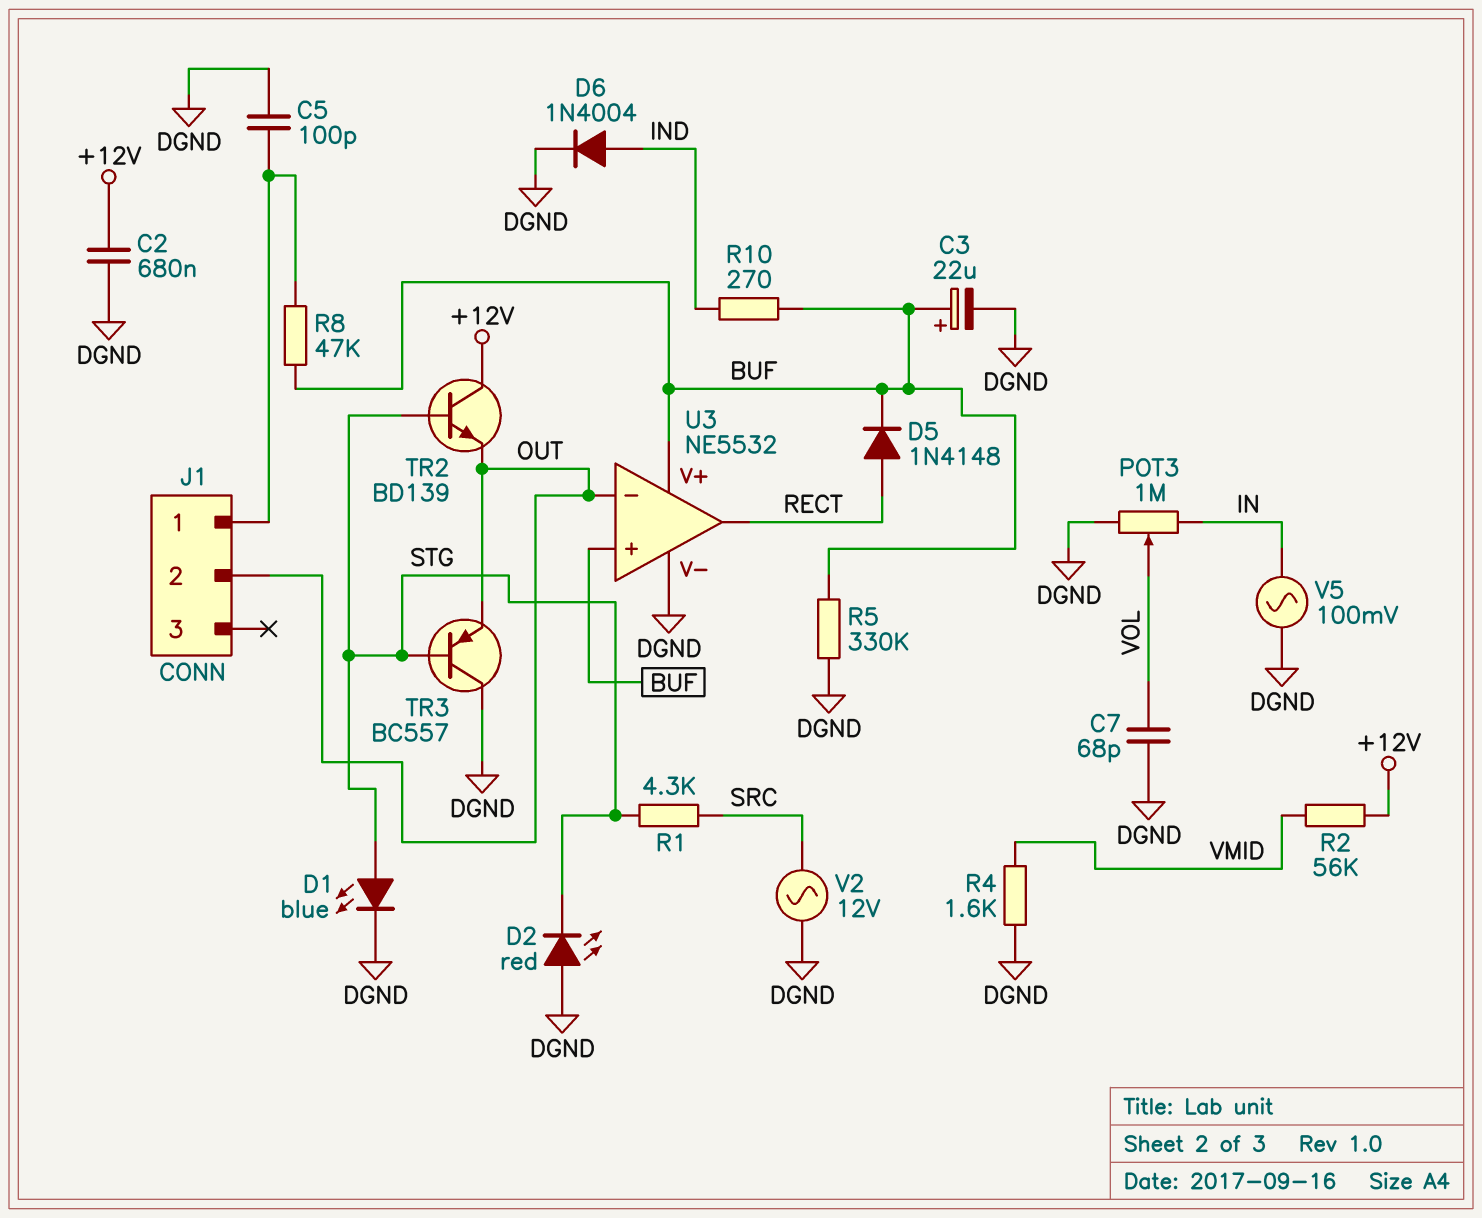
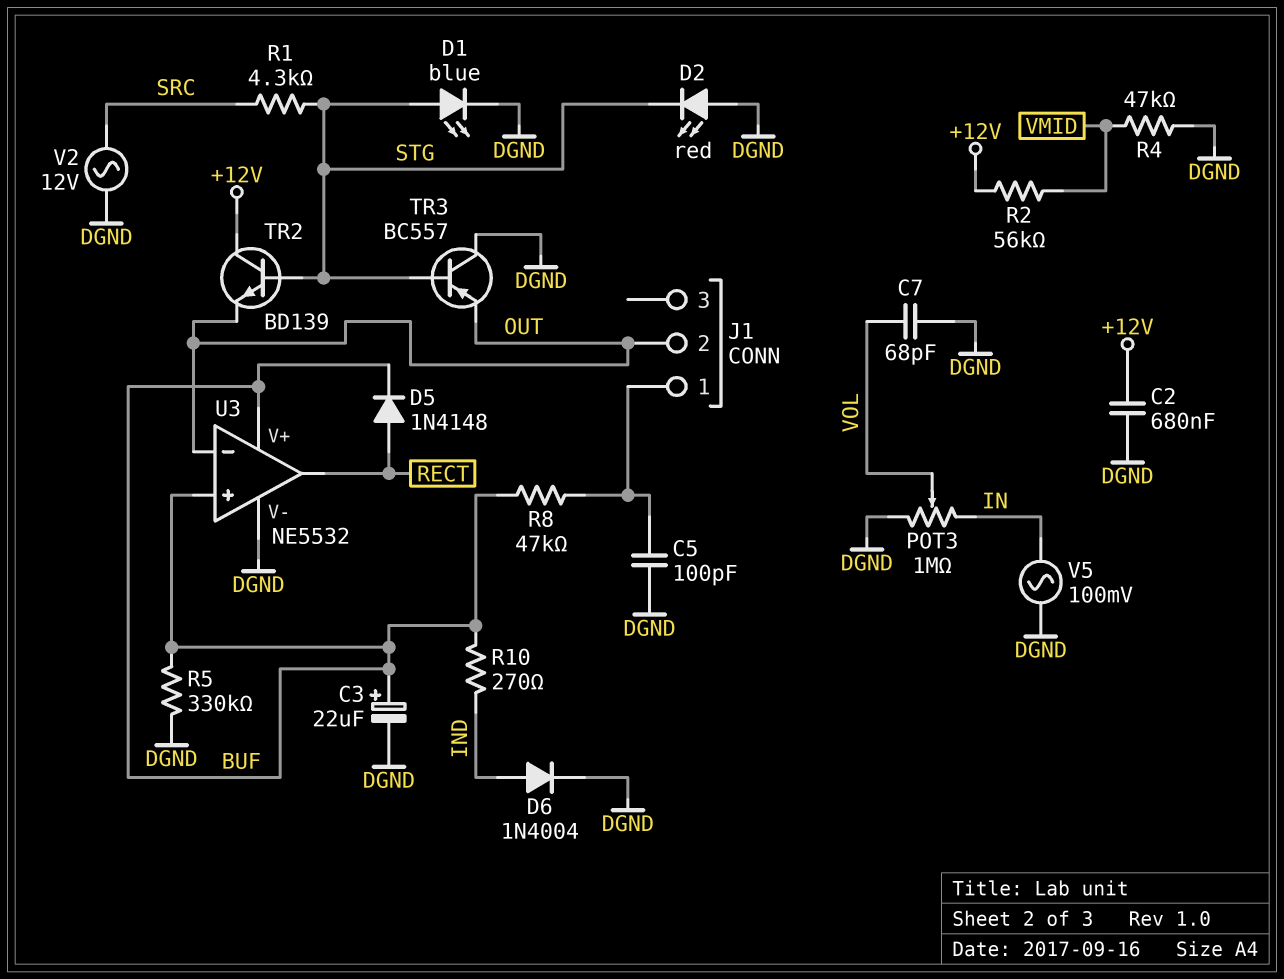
R4: 1.6k (DGND, VMID) -> 47k (DGND, VMID)

